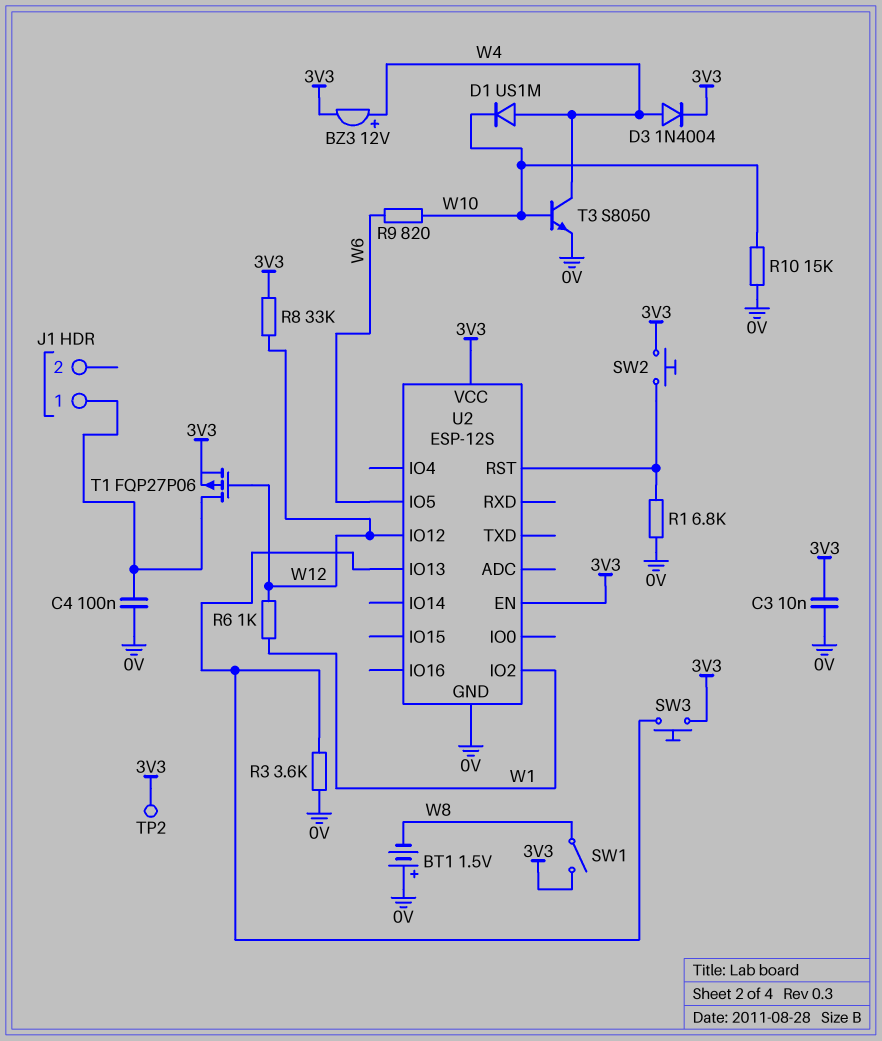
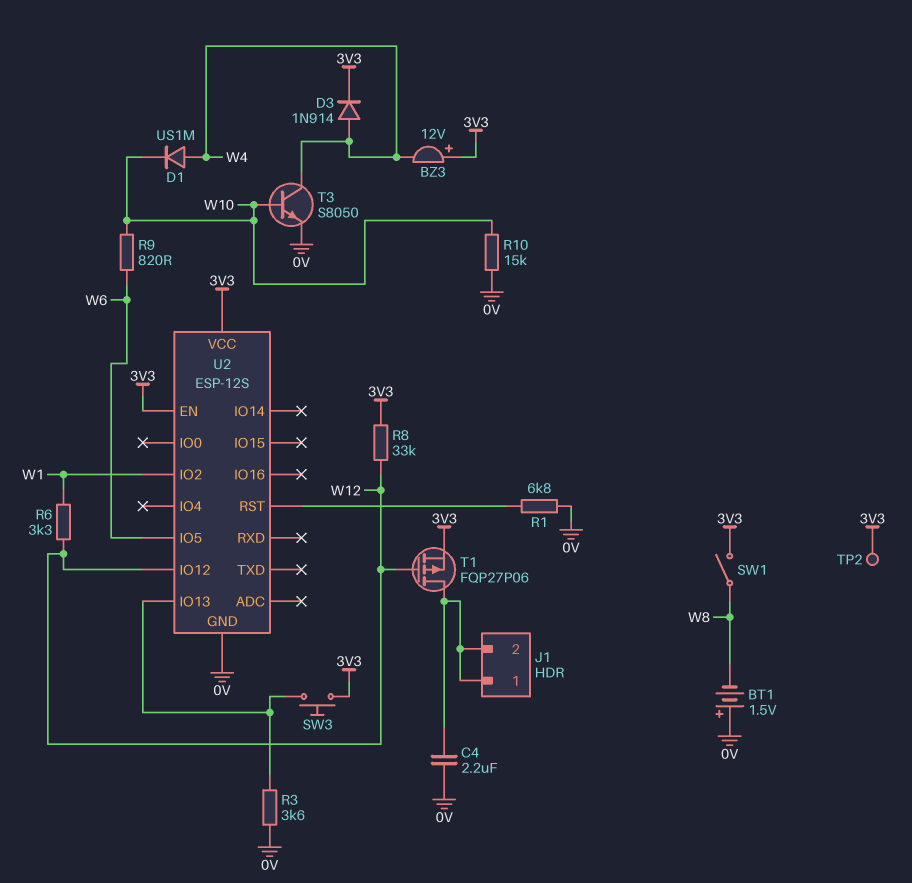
BZ3: buzzer 12V (plus W4, minus 3V3) -> buzzer 12V (plus 3V3, minus W4)
C3: 10nF (0V, 3V3) -> none
C4: 100nF (0V, J1/1) -> 2.2uF (0V, J1/1)
D3: diode 1N4004 (A W4, K 3V3) -> diode 1N914 (A W4, K 3V3)
J1 pin 2: none -> J1/1
R6: 1k (W1, W12) -> 3.3k (W1, W12)
SW2: button (3V3, U2/RST) -> none

